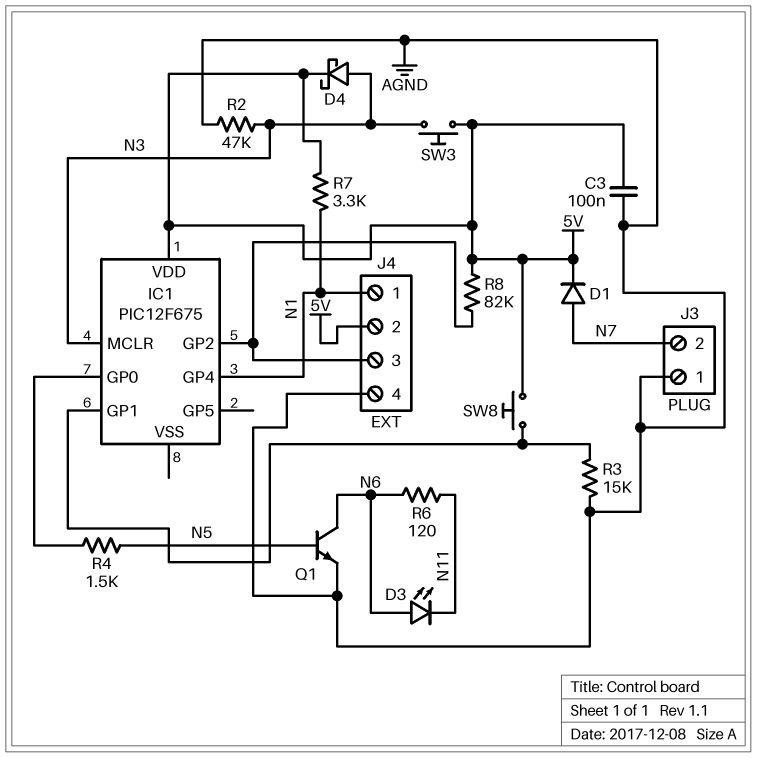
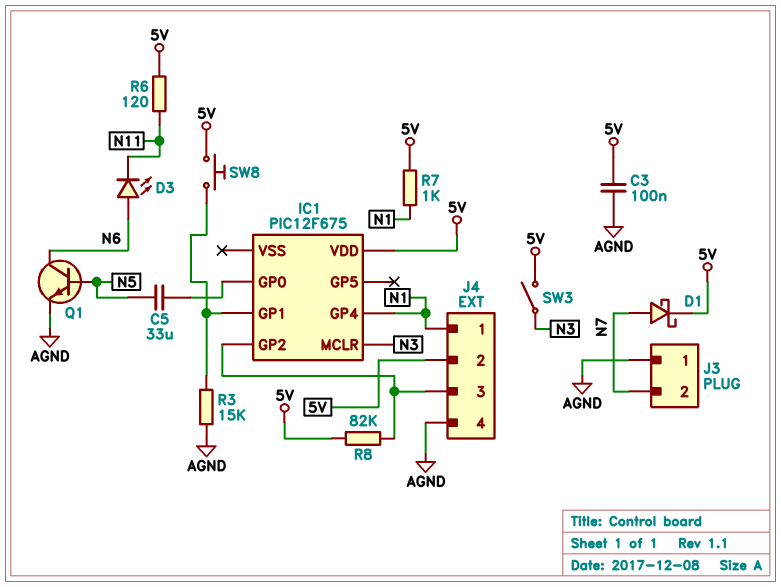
C5: none -> 33uF (IC1/GP0, N5)
D1: diode (A N7, K 5V) -> schottky (A N7, K 5V)
D4: schottky (A N3, K 5V) -> none
R2: 47k (AGND, N3) -> none
R4: 1.5k (IC1/GP0, N5) -> none
R6: 120 (N6, N11) -> 120 (5V, N11)
R7: 3.3k (5V, N1) -> 1k (5V, N1)
SW3: button (5V, N3) -> switch (5V, N3)

